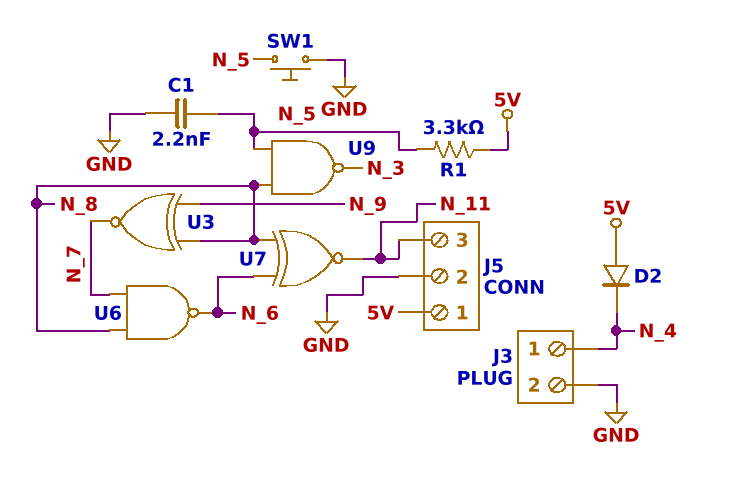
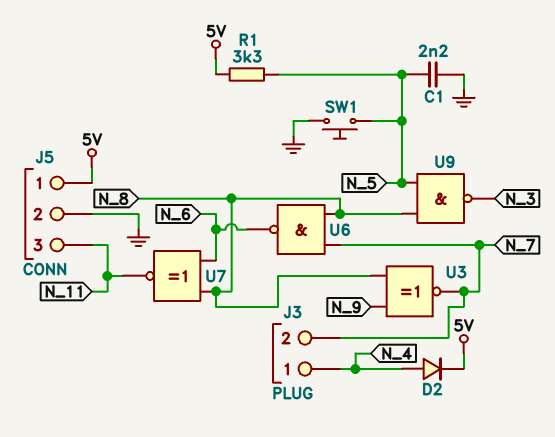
D2: diode (A 5V, K N_4) -> diode (A N_4, K 5V)
J3 pin 2: GND -> N_7

